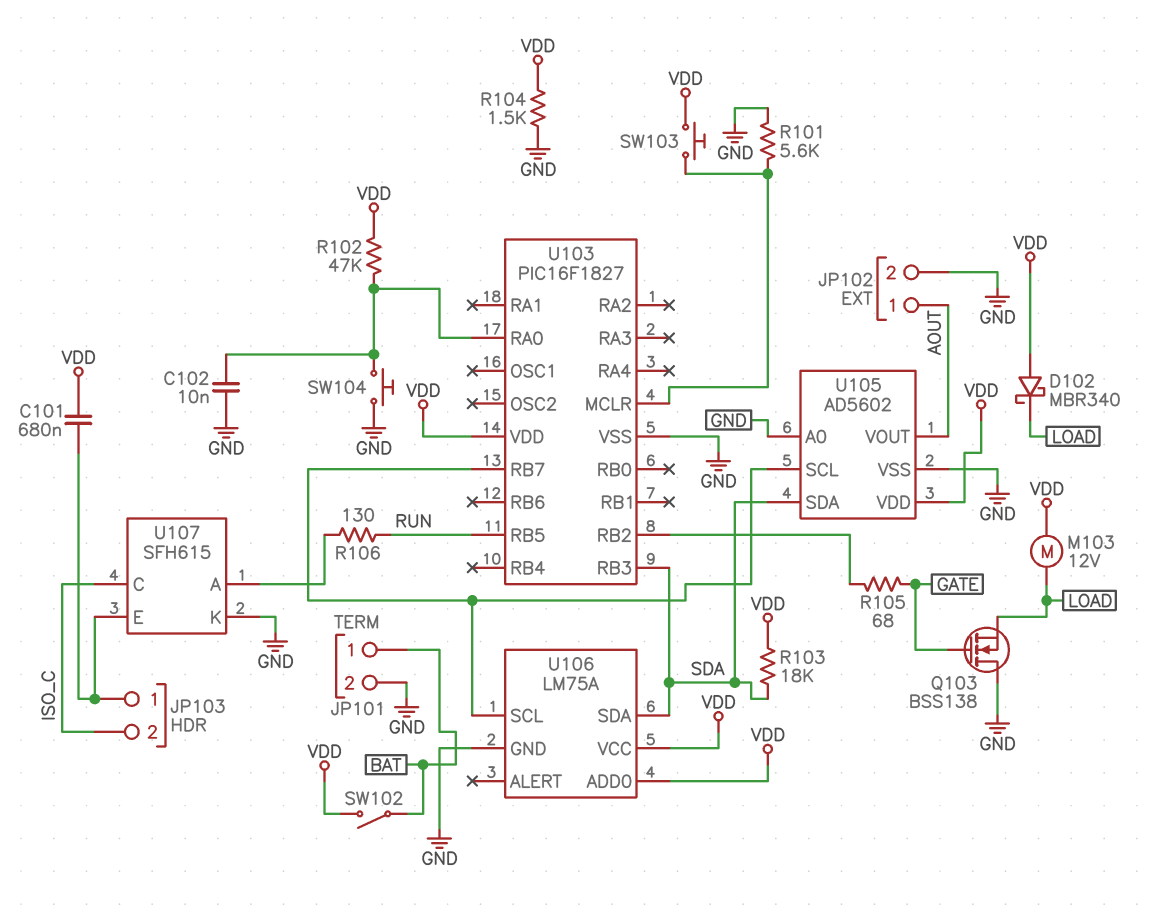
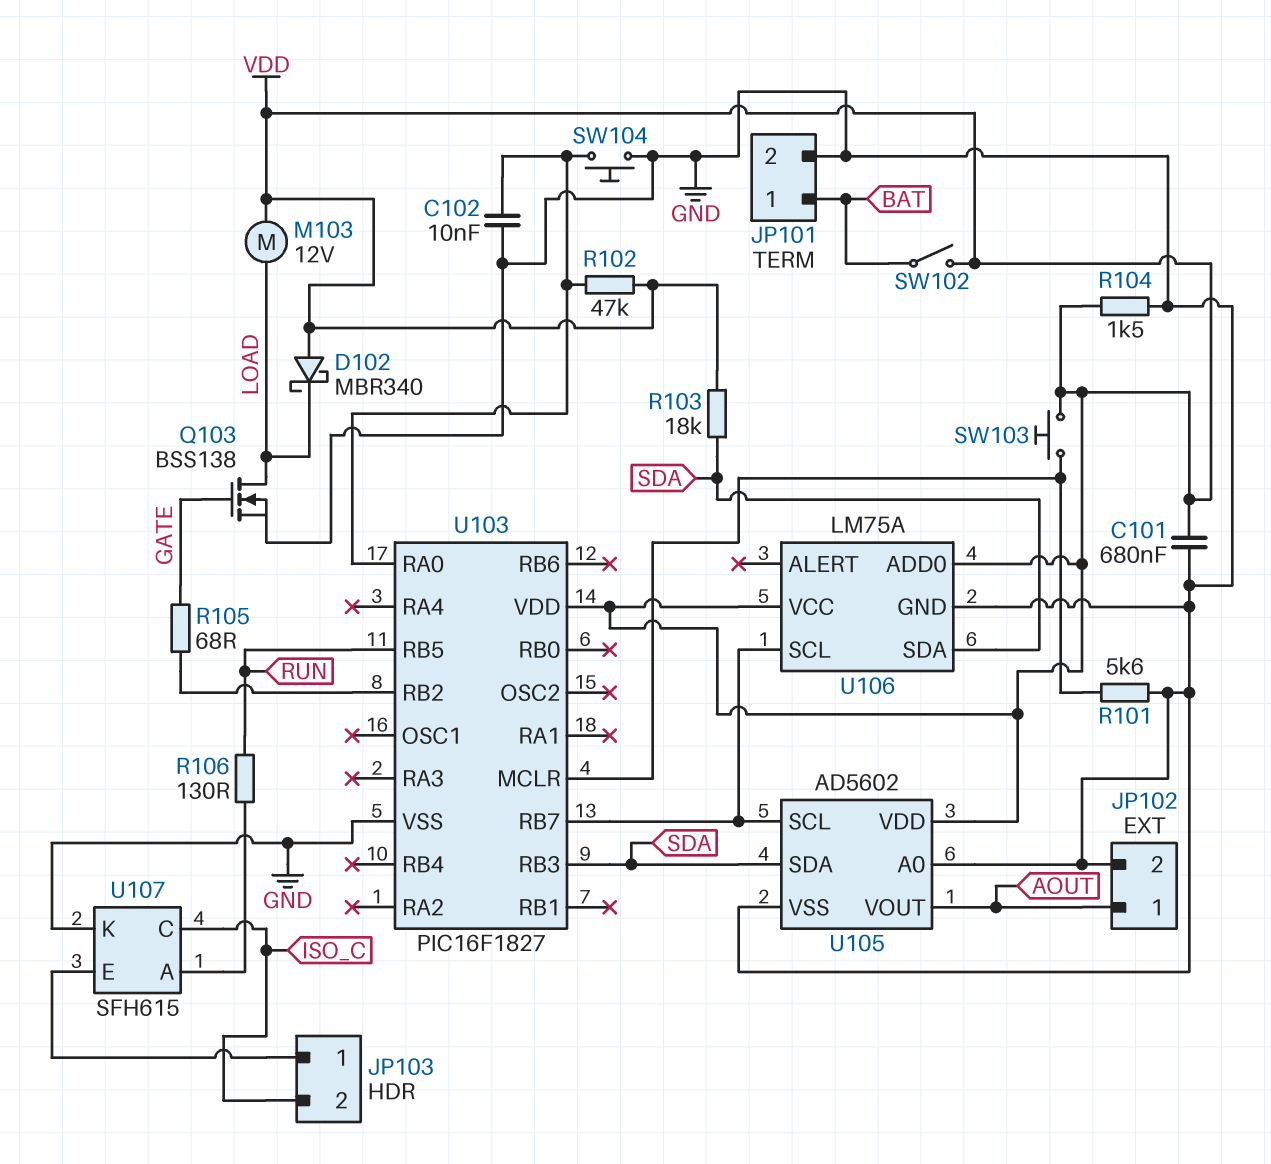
C101: 680nF (JP103/1, VDD) -> 680nF (GND, VDD)
Q103: NMOS BSS138 (G GATE, D GND, S LOAD) -> NMOS BSS138 (G GATE, D LOAD, S GND)

